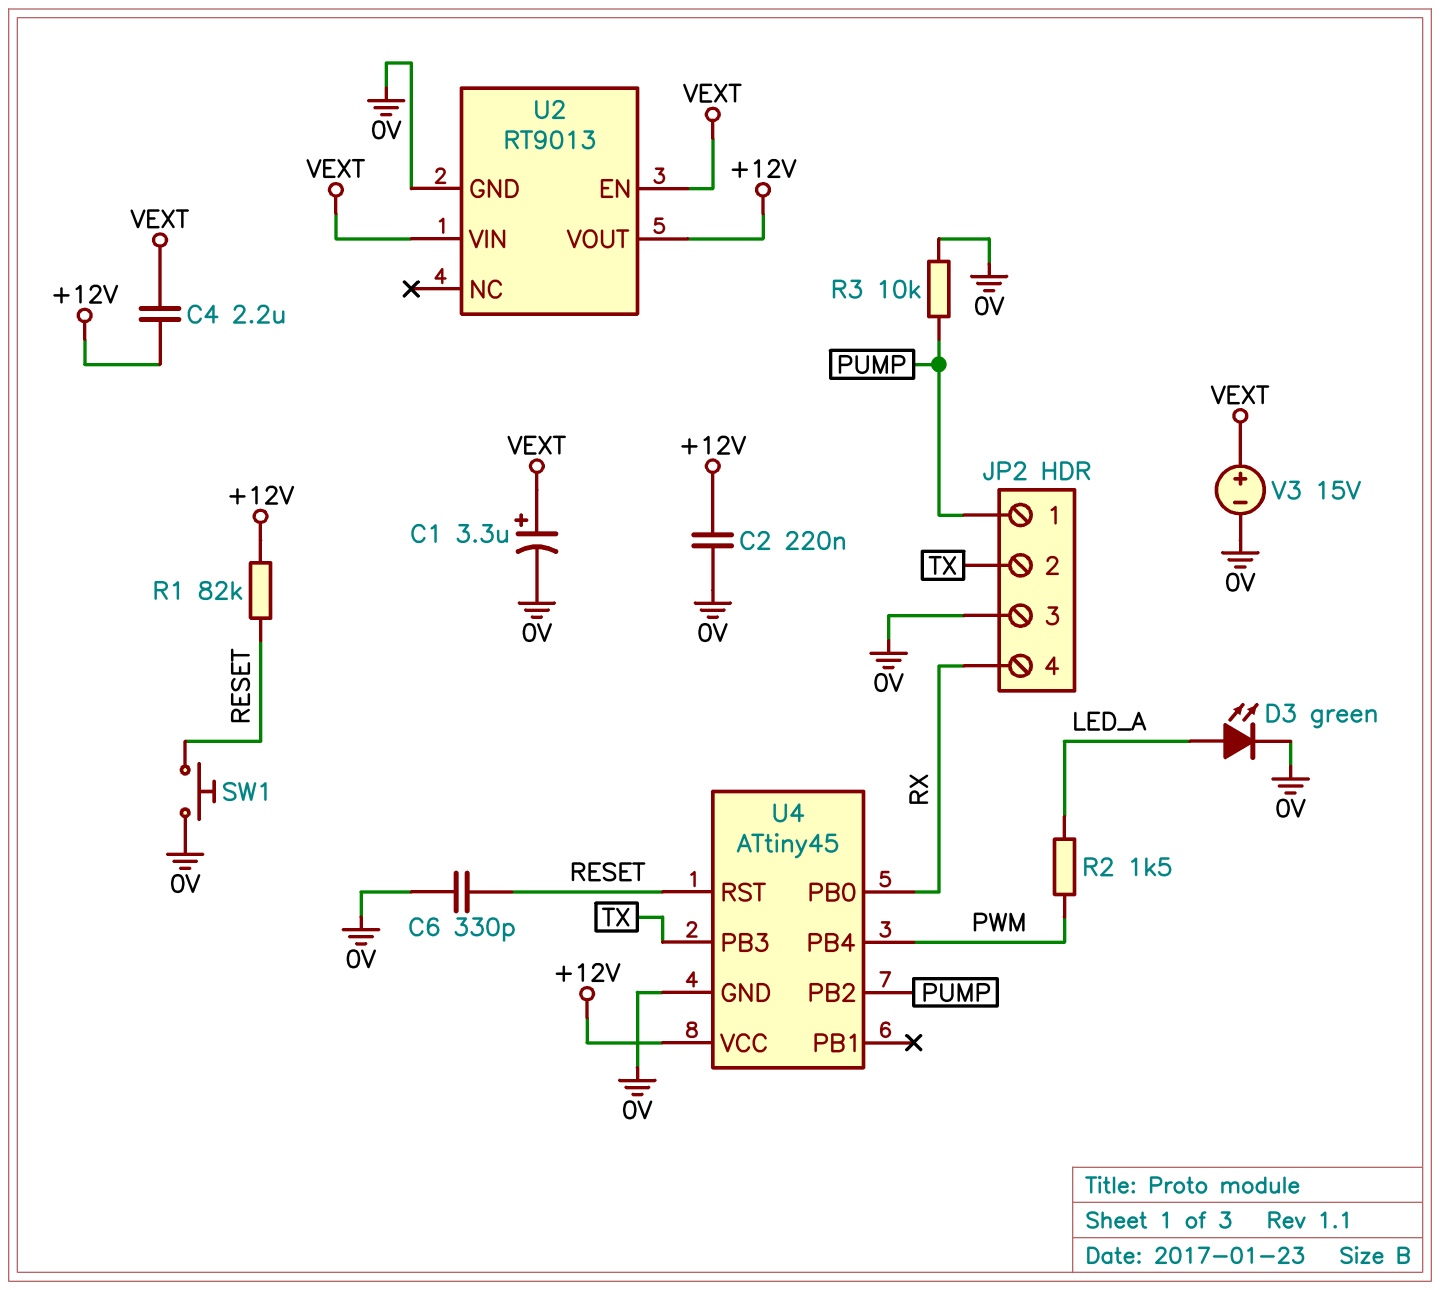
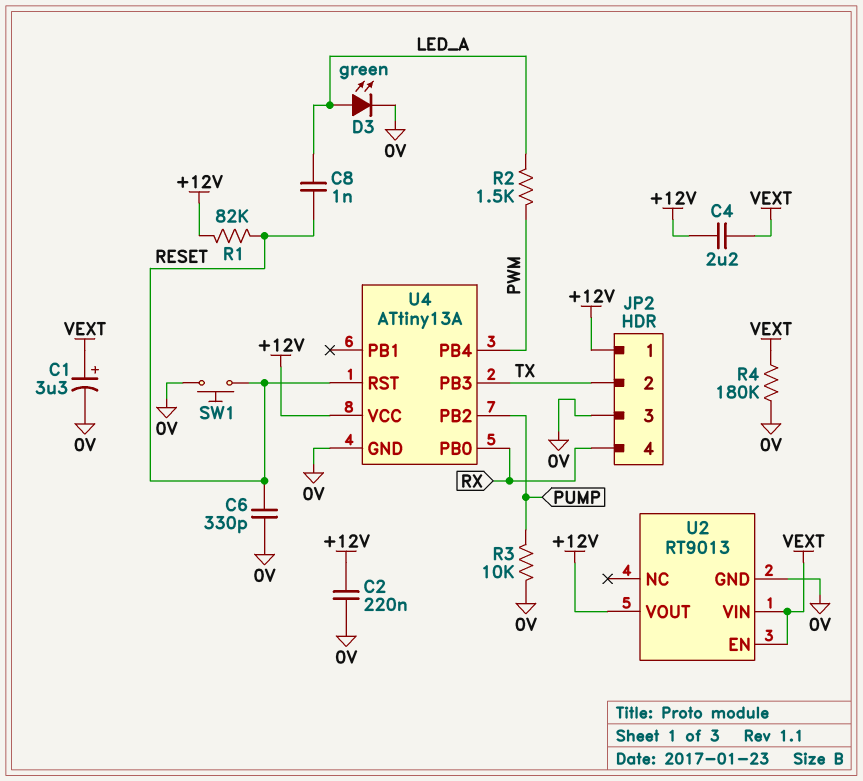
C8: none -> 1nF (LED_A, RESET)
JP2 pin 1: PUMP -> +12V
R4: none -> 180k (0V, VEXT)
U4: ATtiny45 -> ATtiny13A
V3: 15V (plus VEXT, minus 0V) -> none

